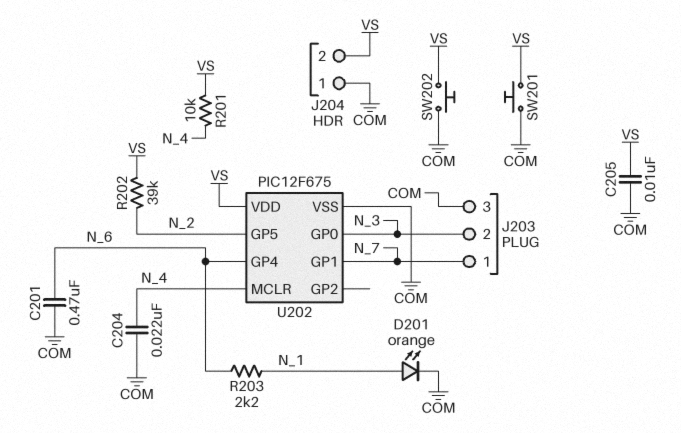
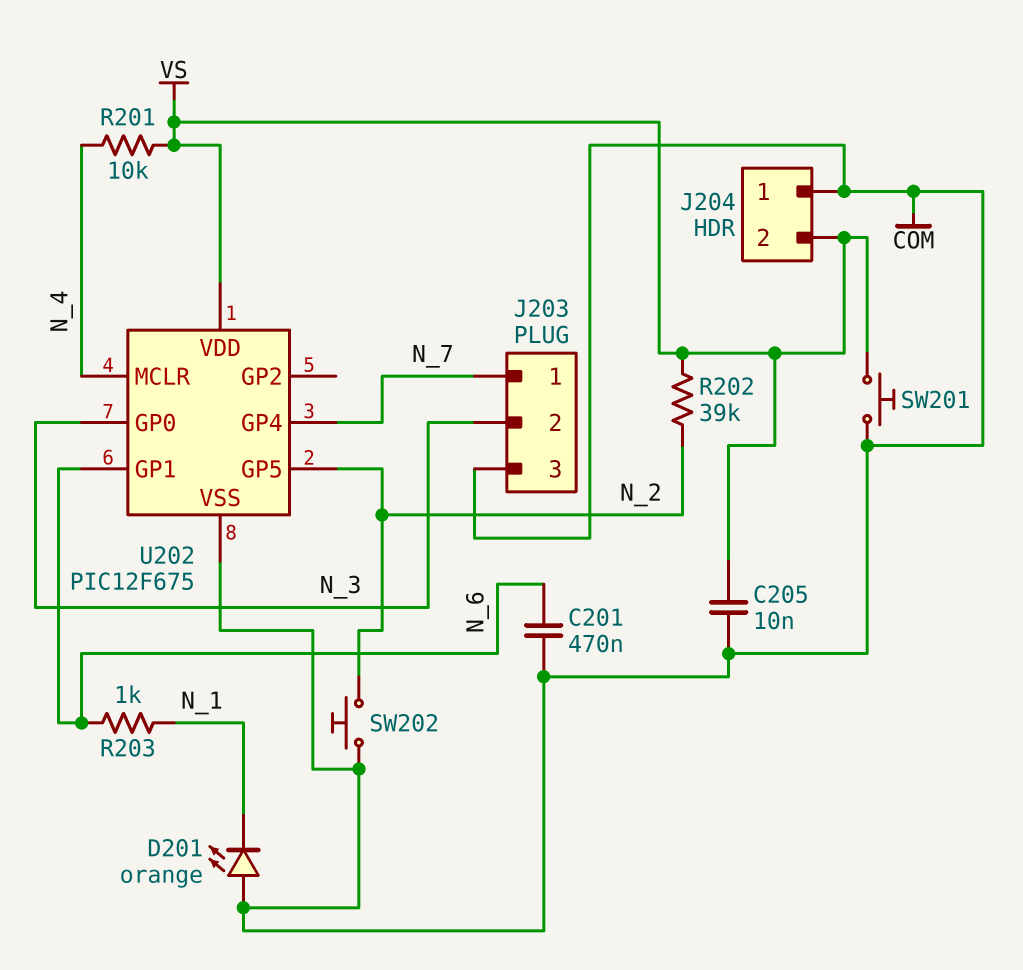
C204: 22nF (COM, N_4) -> none
D201: LED orange (A N_1, K COM) -> LED orange (A COM, K N_1)
R203: 2.2k (N_1, N_6) -> 1k (N_1, N_6)
SW202: button (COM, VS) -> button (COM, N_2)
U202 pin GP1: N_7 -> N_6
U202 pin GP4: N_6 -> N_7

